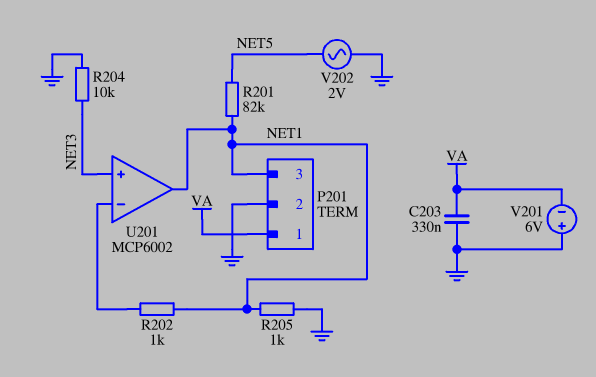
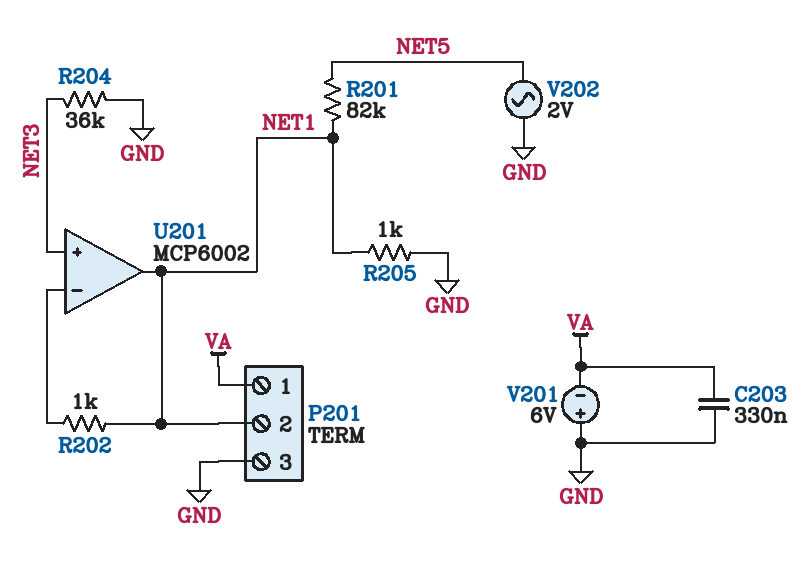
P201 pin 2: GND -> NET1
P201 pin 3: NET1 -> GND
R204: 10k (GND, NET3) -> 36k (GND, NET3)

